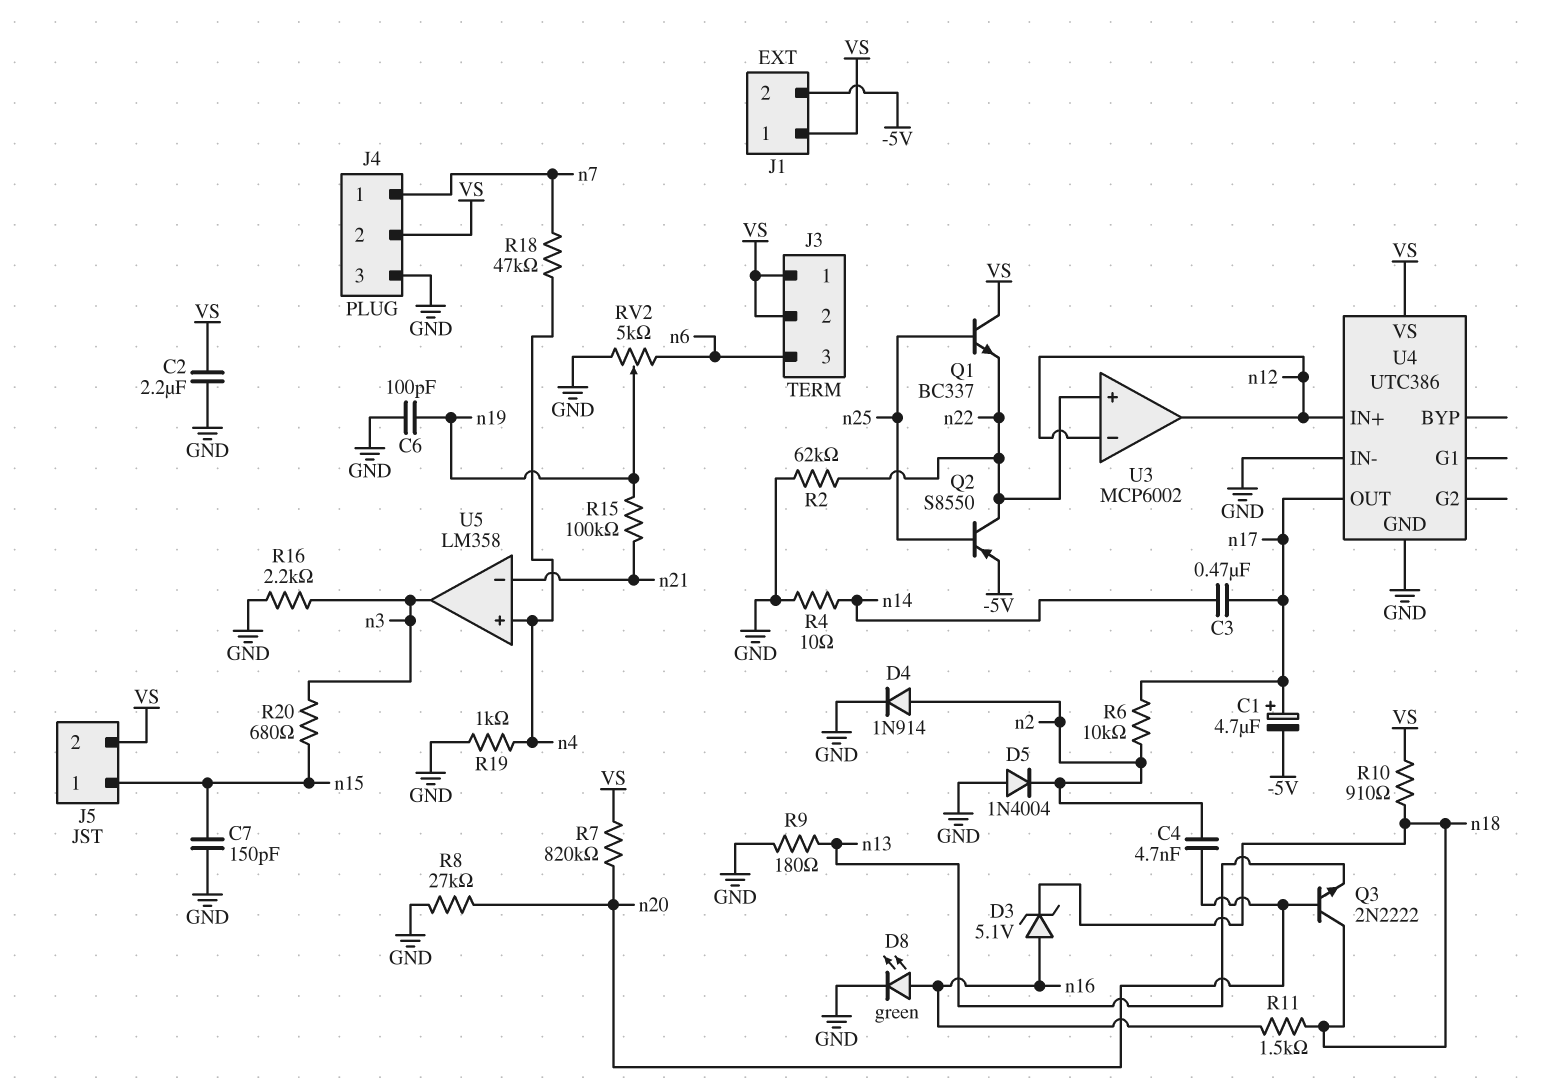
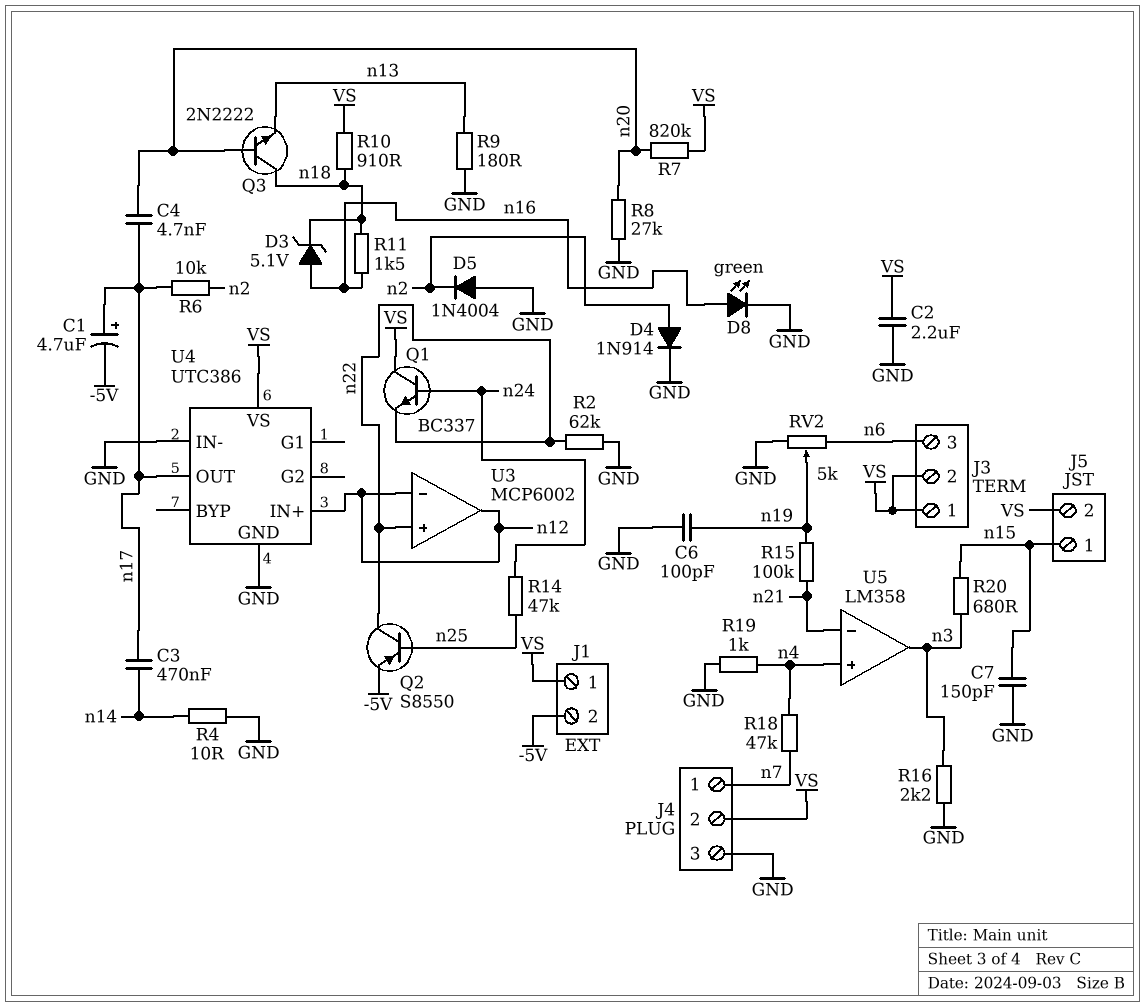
C4: 4.7nF (n2, n20) -> 4.7nF (n17, n20)
Q1: NPN BC337 (B n25, C VS, E n22) -> NPN BC337 (B n24, C VS, E n22)
R14: none -> 47k (n24, n25)

